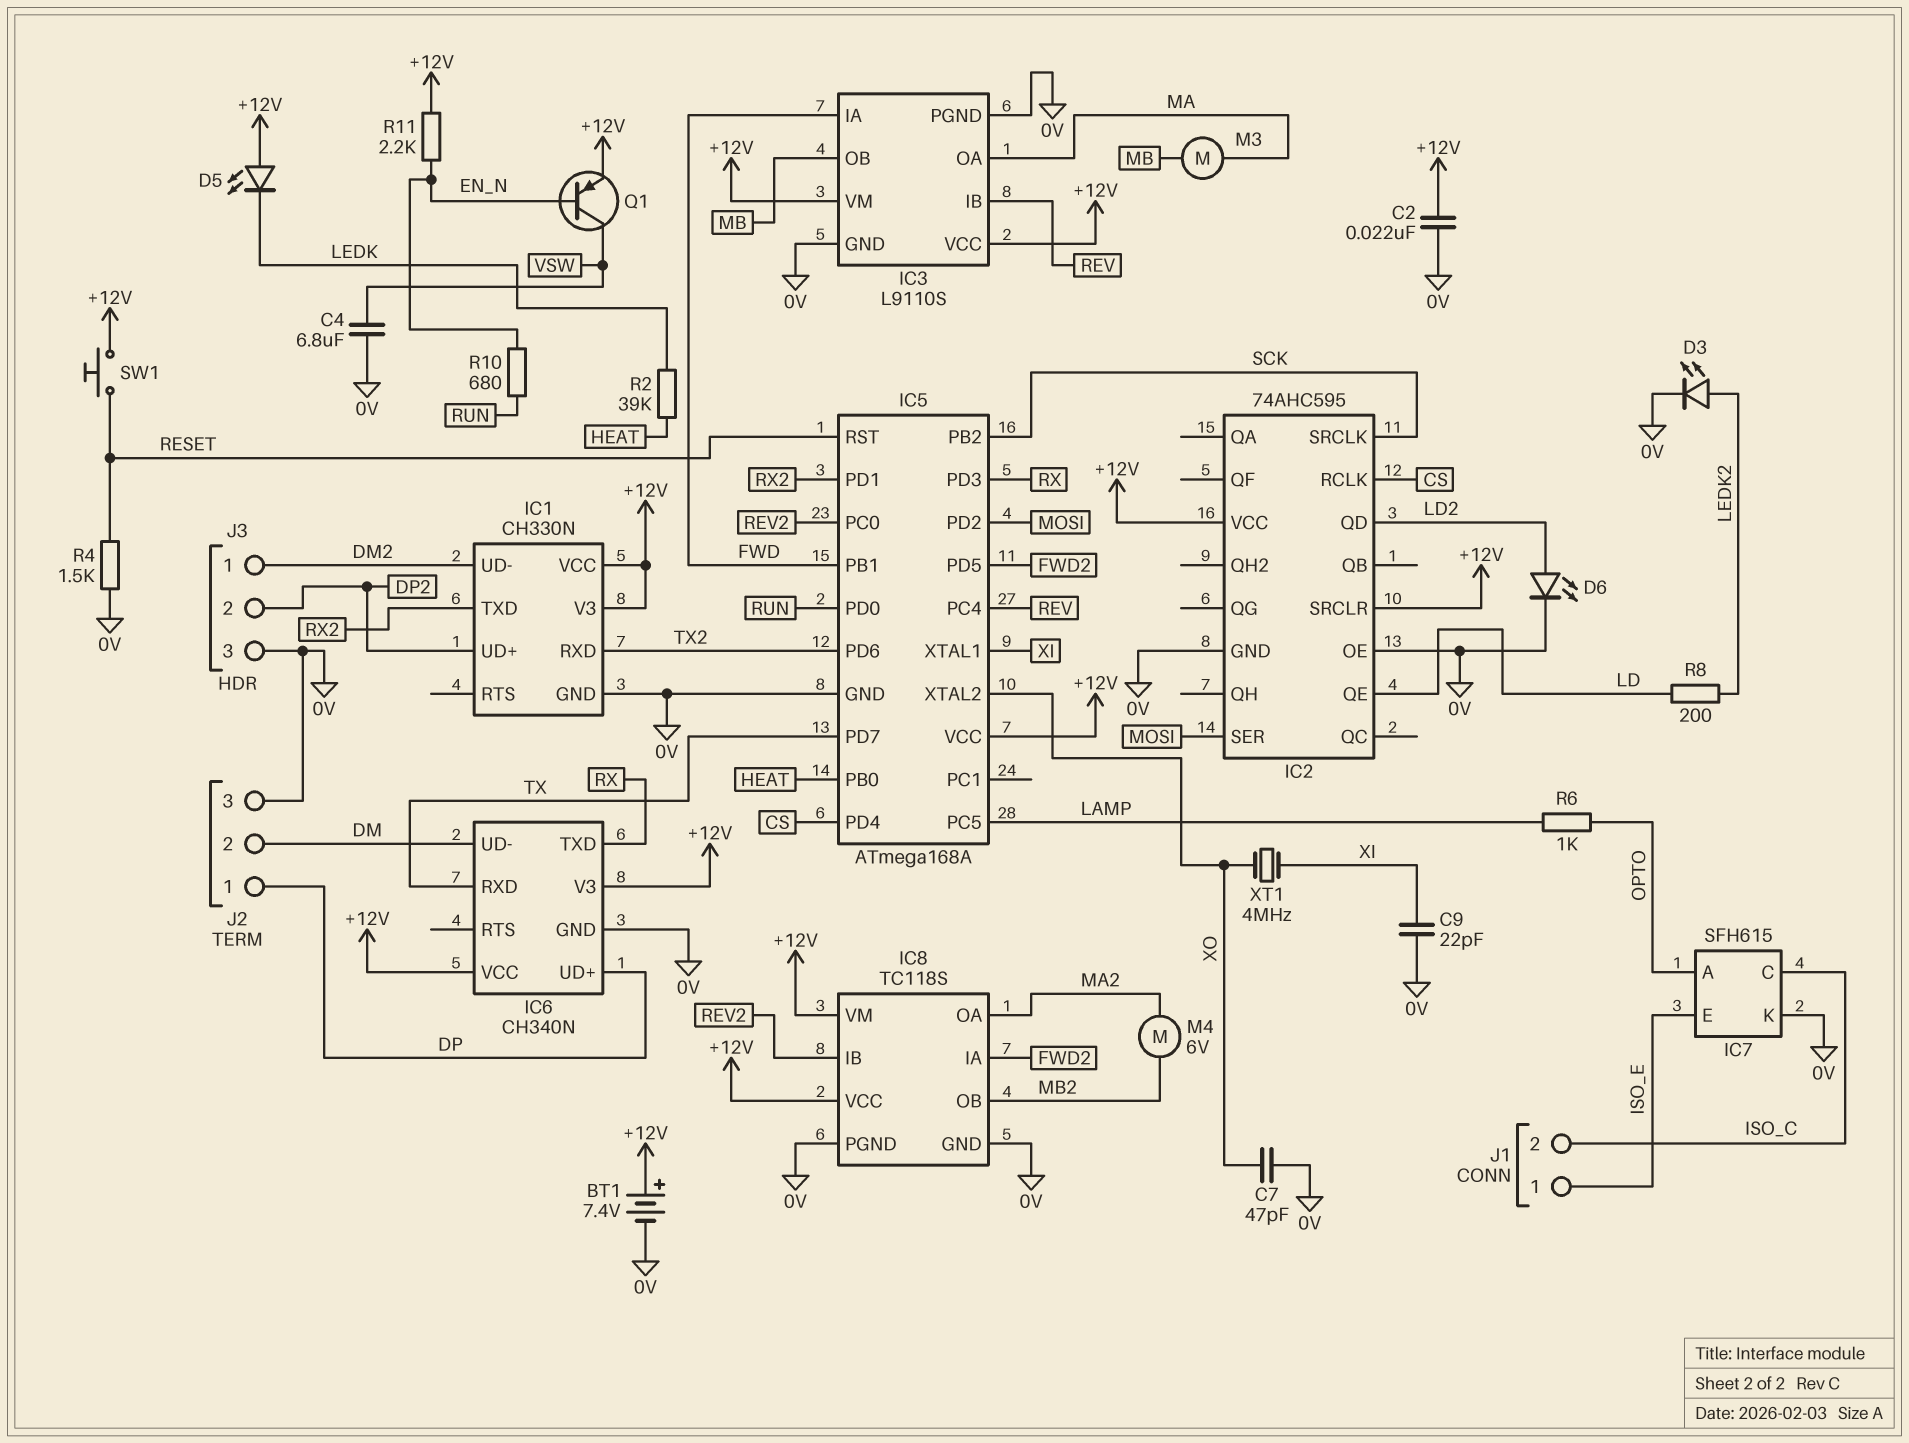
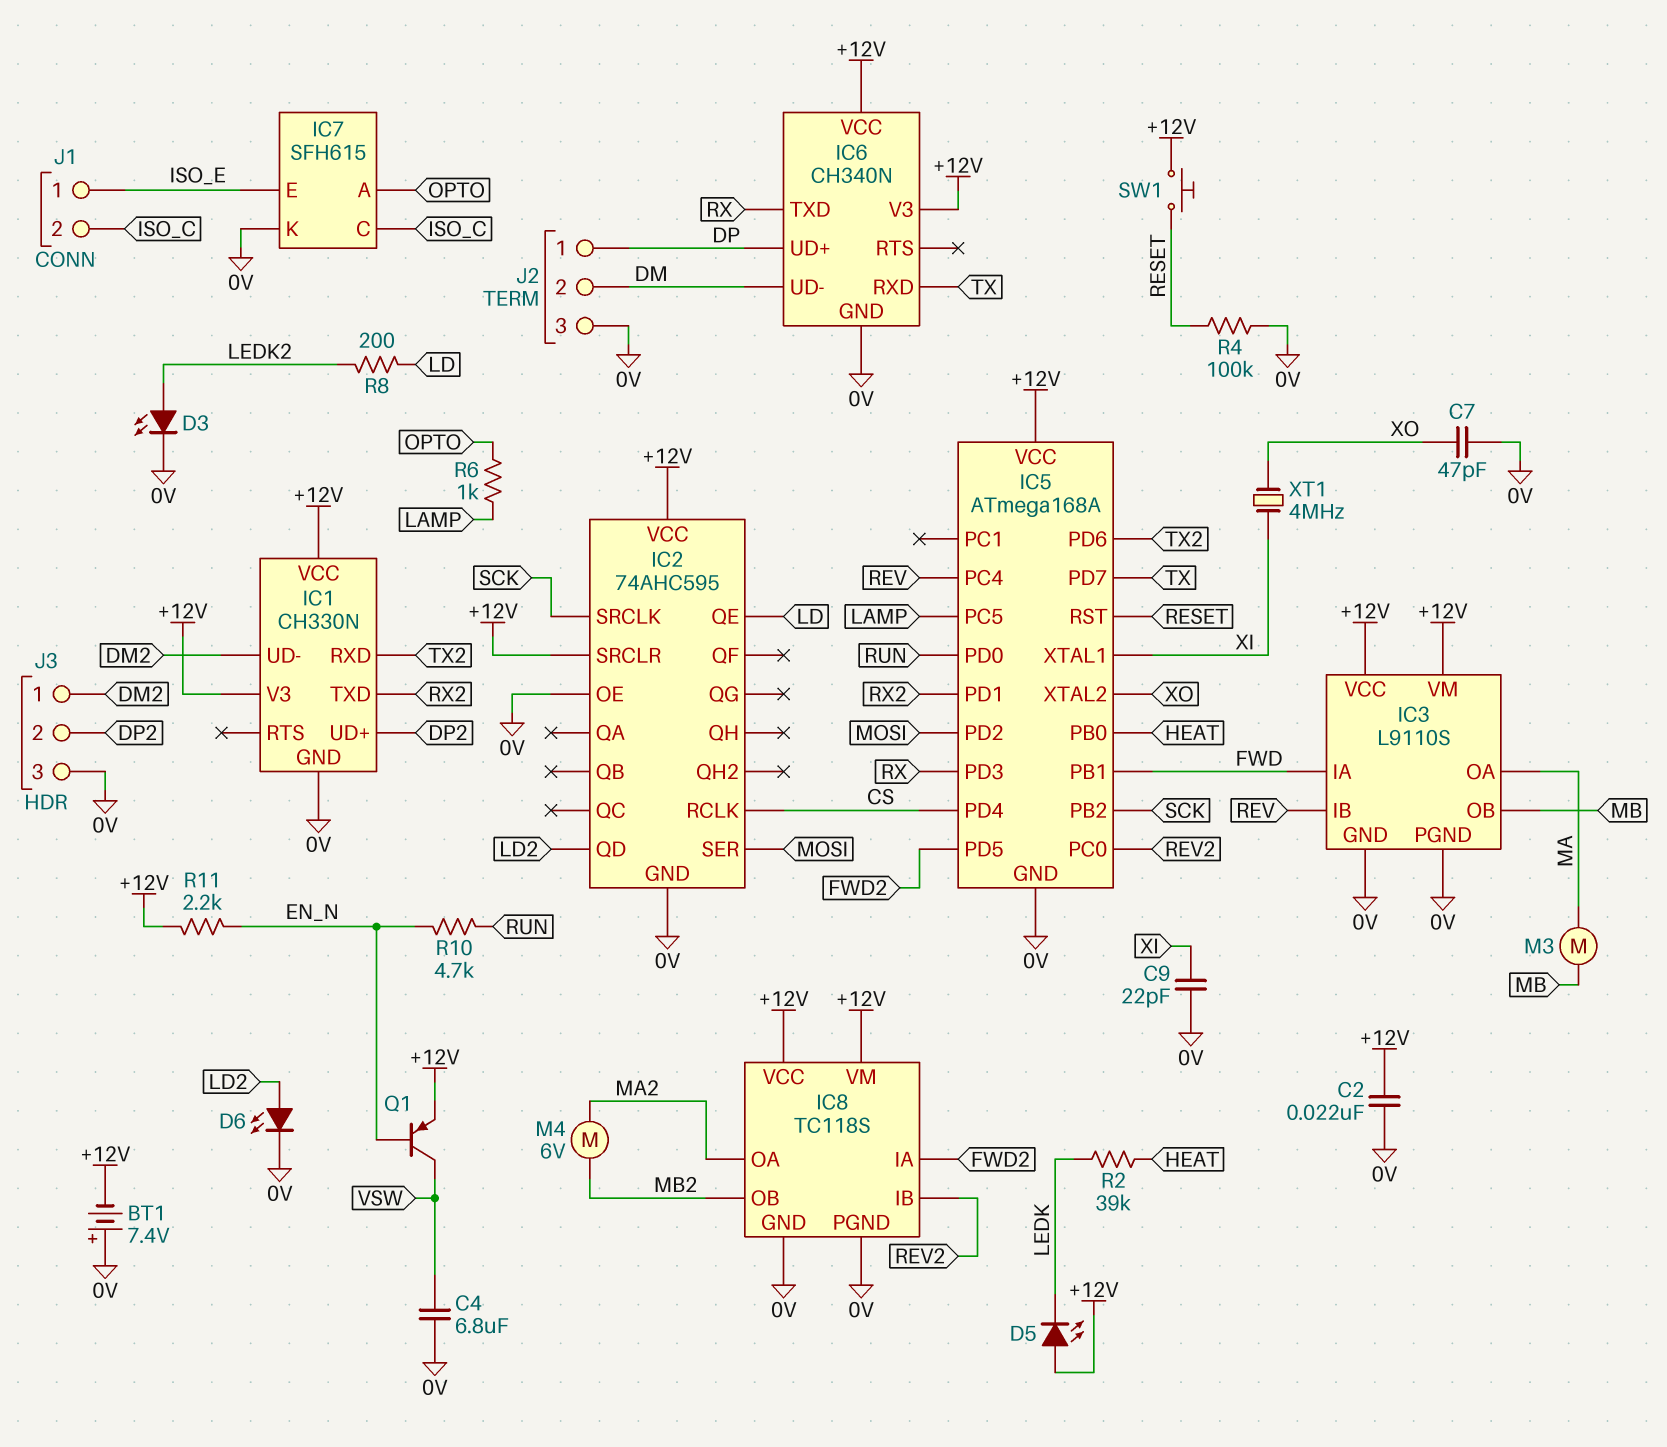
BT1: 7.4V (plus +12V, minus 0V) -> 7.4V (plus 0V, minus +12V)
R4: 1.5k (0V, RESET) -> 100k (0V, RESET)
R10: 680 (EN_N, RUN) -> 4.7k (EN_N, RUN)

